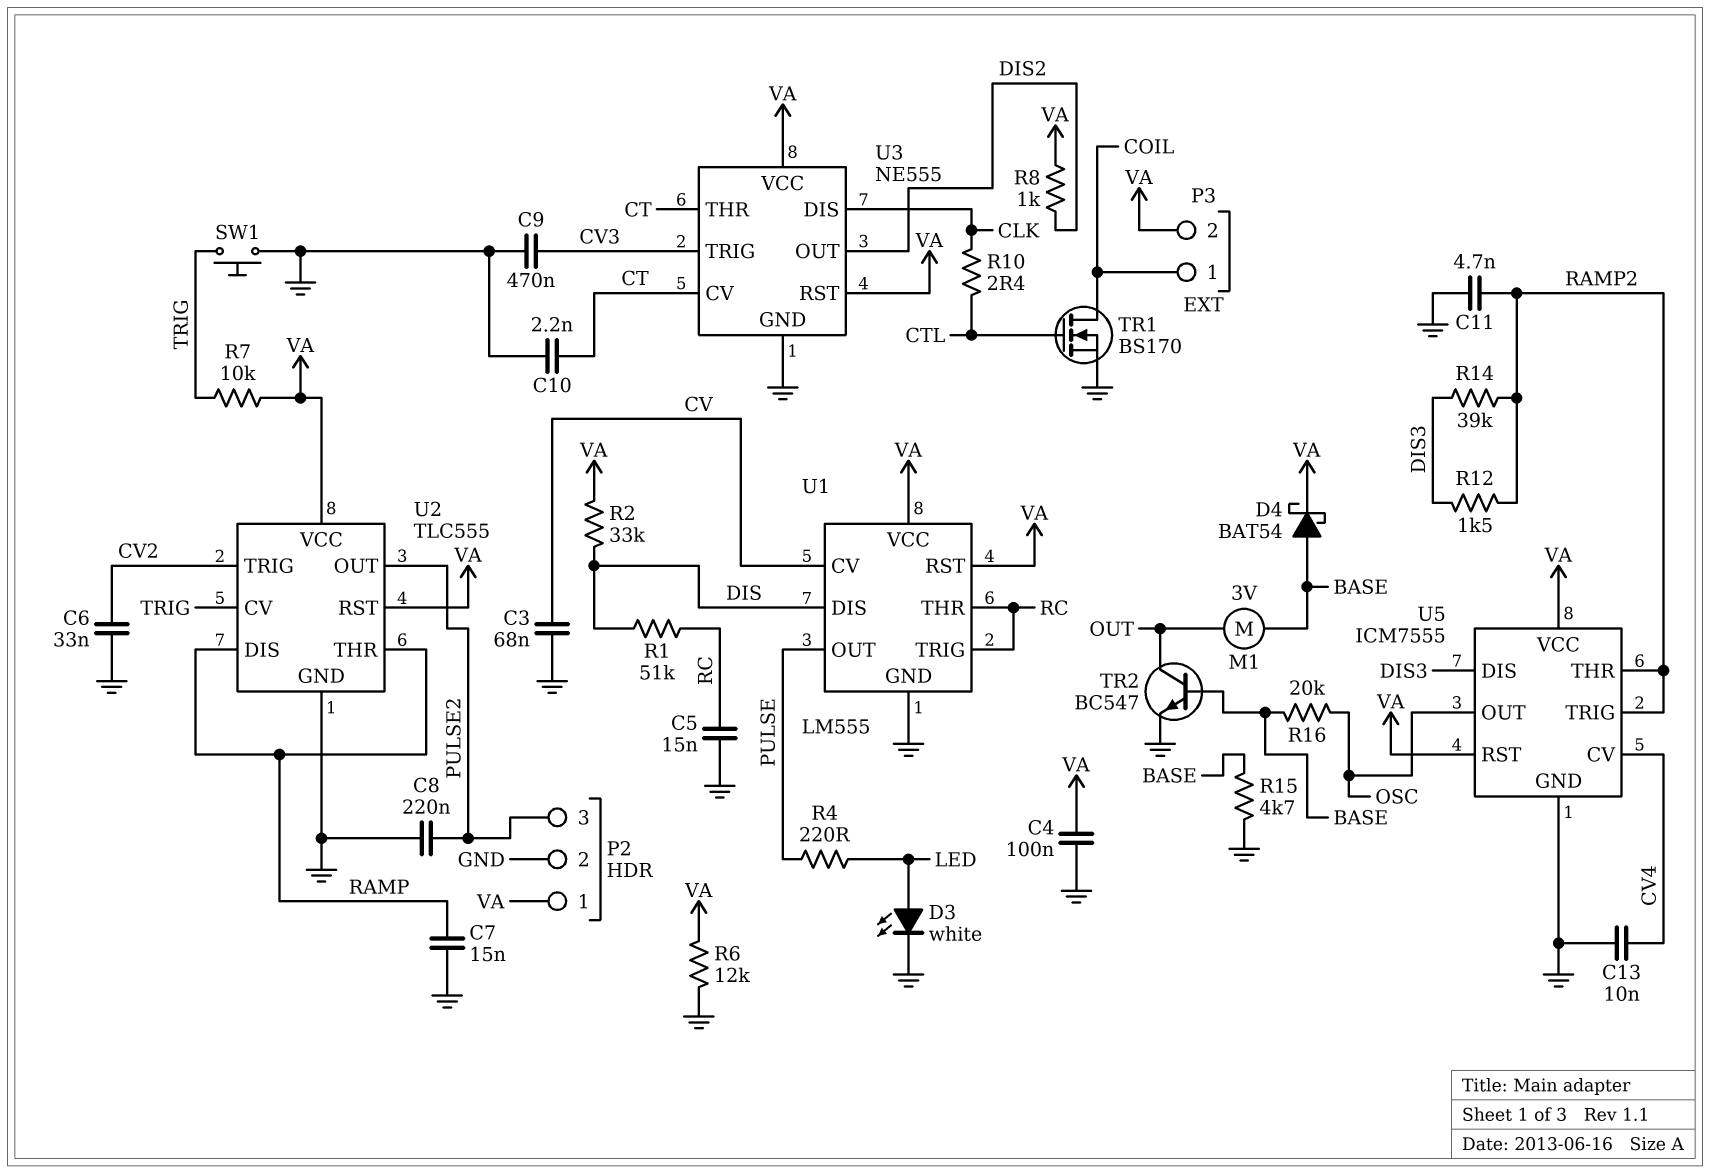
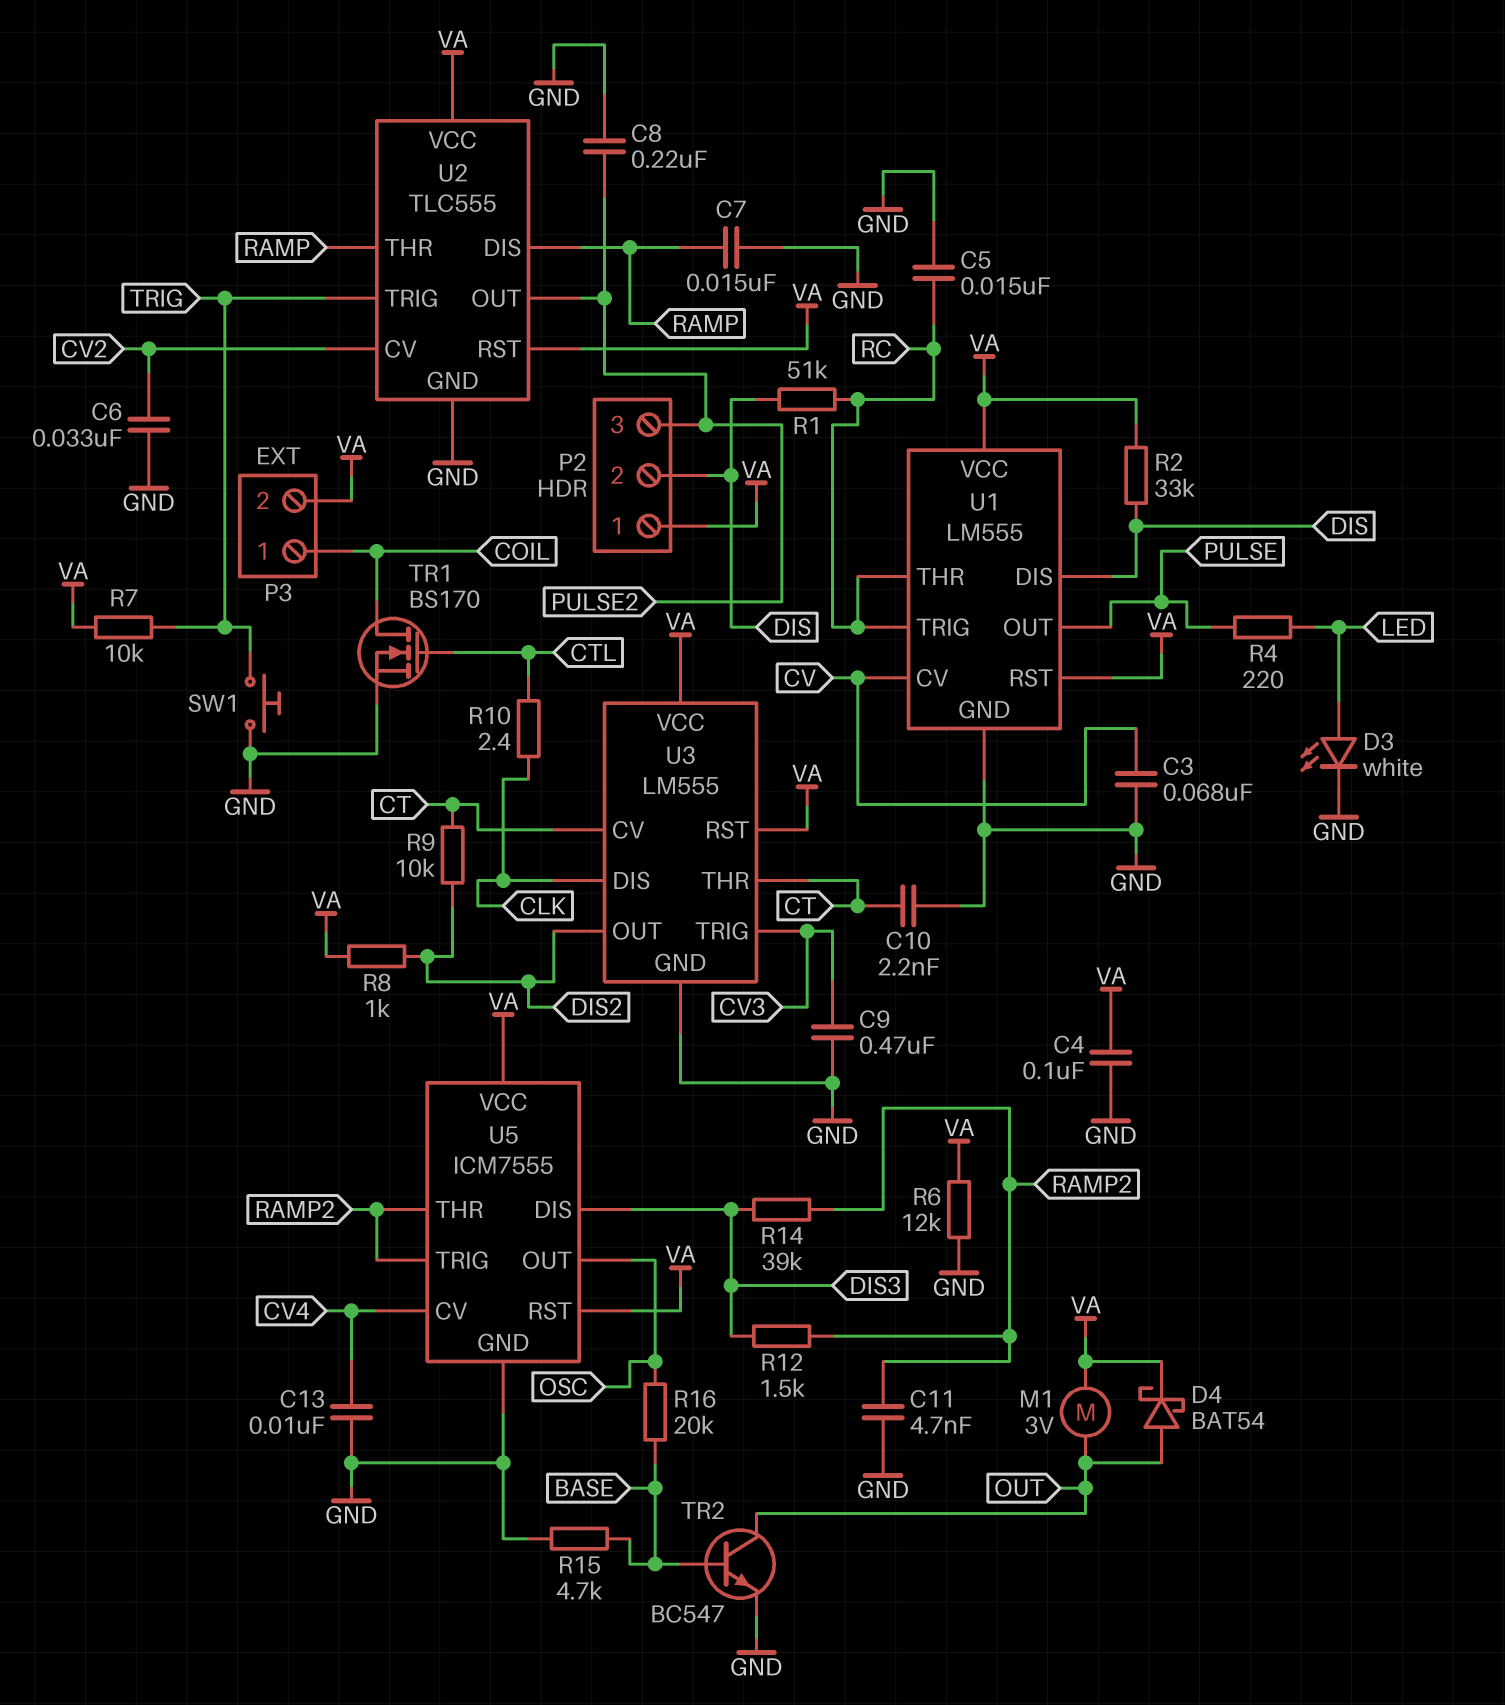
D4: schottky BAT54 (A BASE, K VA) -> schottky BAT54 (A OUT, K VA)
M1: motor 3V (BASE, OUT) -> motor 3V (OUT, VA)
P2 pin 2: GND -> DIS
R9: none -> 10k (CT, DIS2)
U2 pin CV: TRIG -> CV2
U2 pin TRIG: CV2 -> TRIG
U3: NE555 -> LM555

